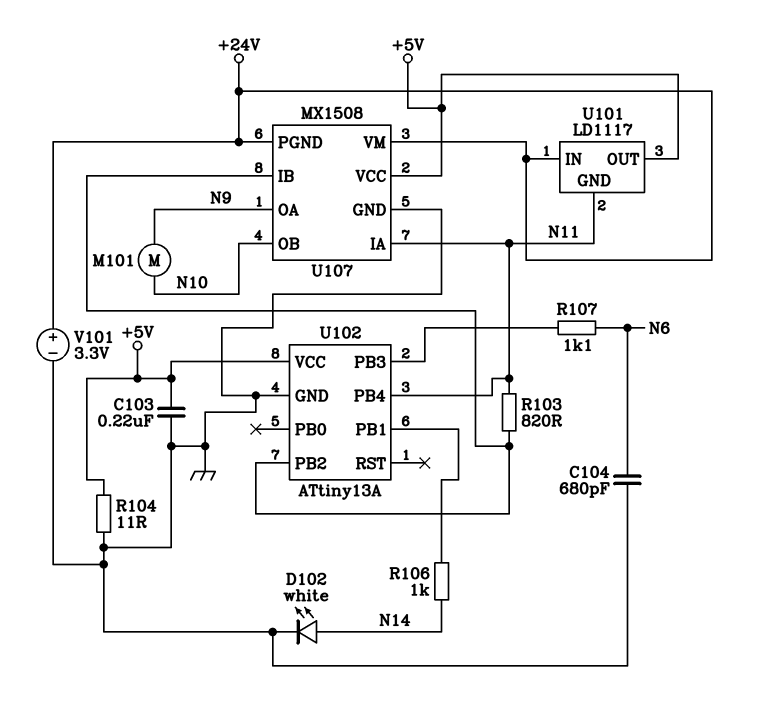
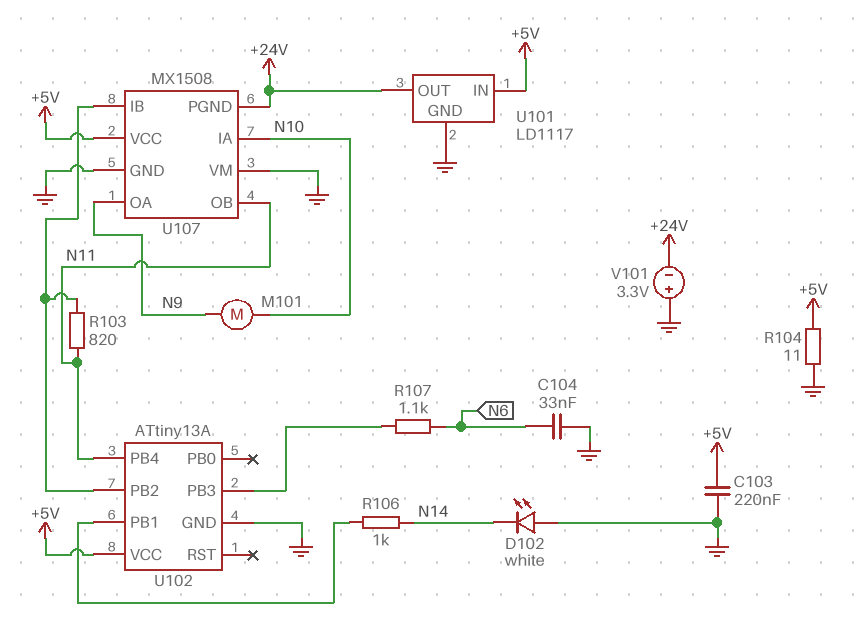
C104: 680pF (GND, N6) -> 33nF (GND, N6)
D102: LED white (A N14, K GND) -> LED white (A GND, K N14)
U101 pin GND: N11 -> GND
U101 pin IN: +24V -> +5V
U101 pin OUT: +5V -> +24V
U107 pin IA: N11 -> N10
U107 pin OB: N10 -> N11
U107 pin VM: +24V -> GND
V101: 3.3V (plus +24V, minus GND) -> 3.3V (plus GND, minus +24V)

